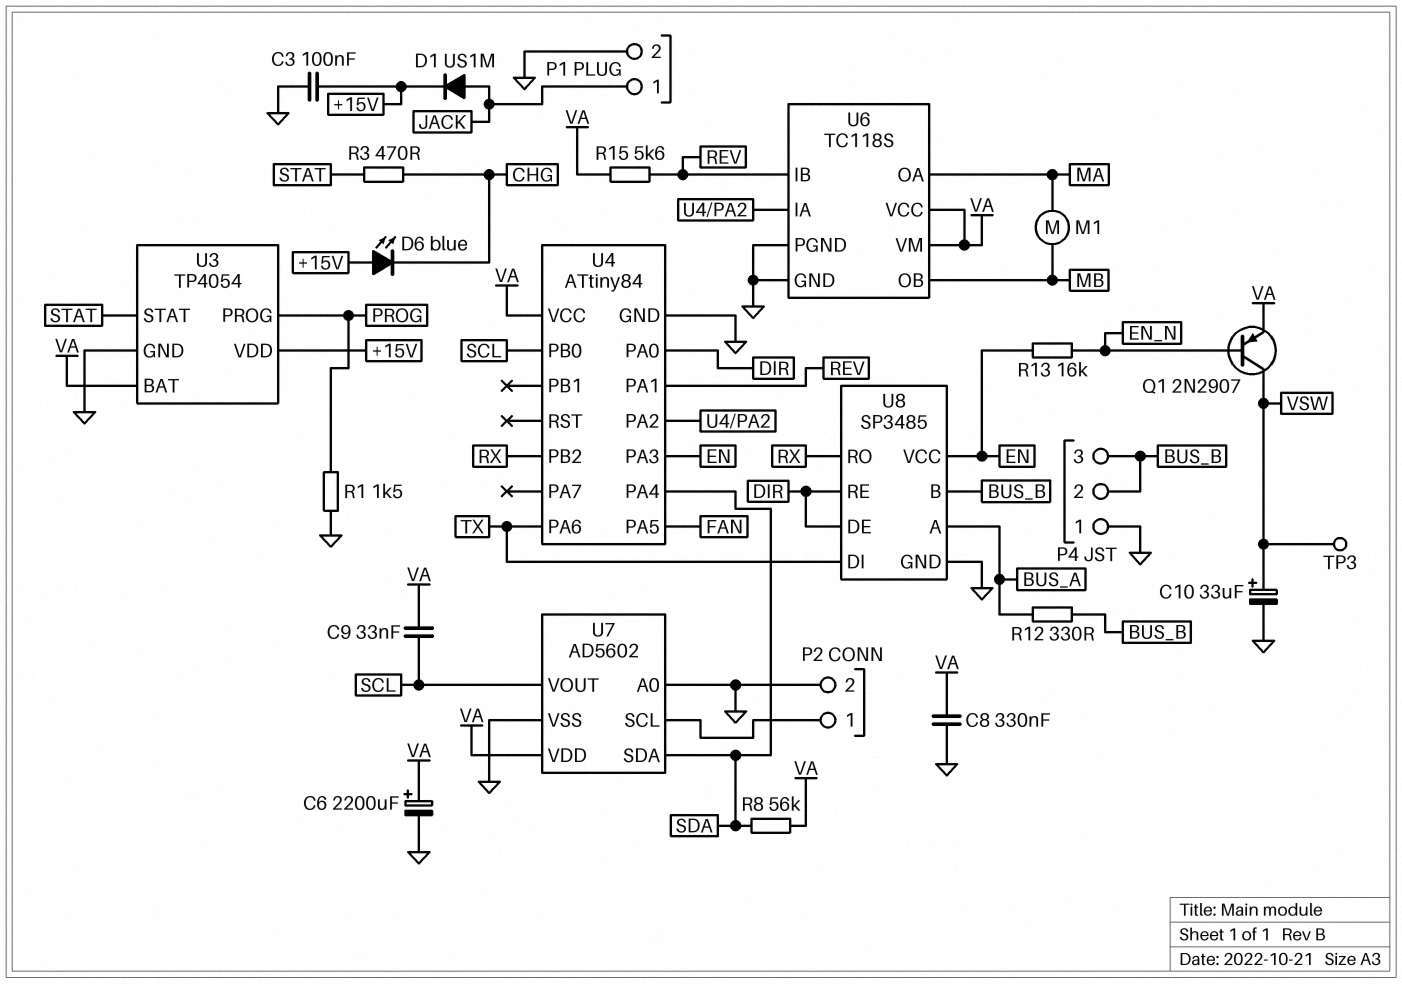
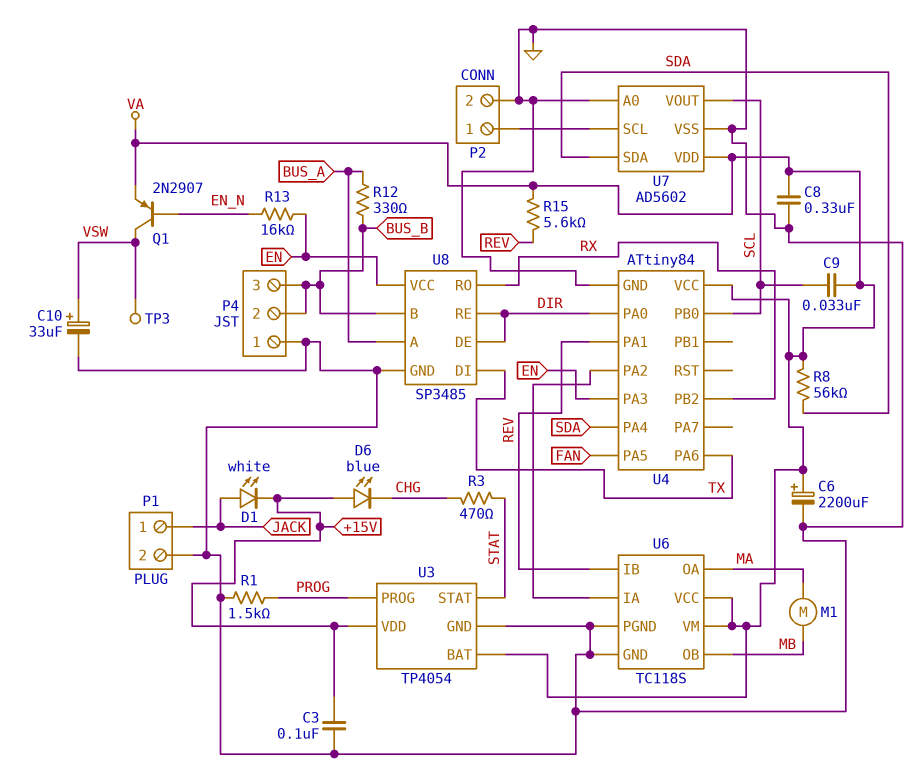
D1: diode US1M (A JACK, K +15V) -> LED white (A JACK, K +15V)

